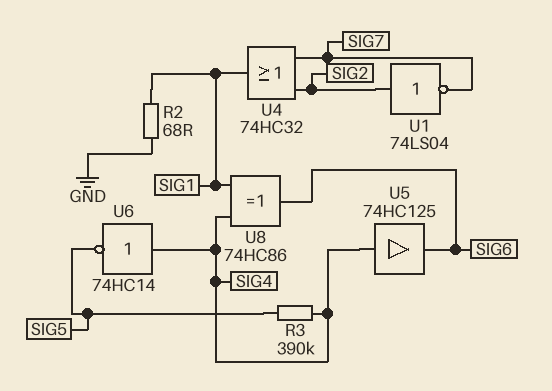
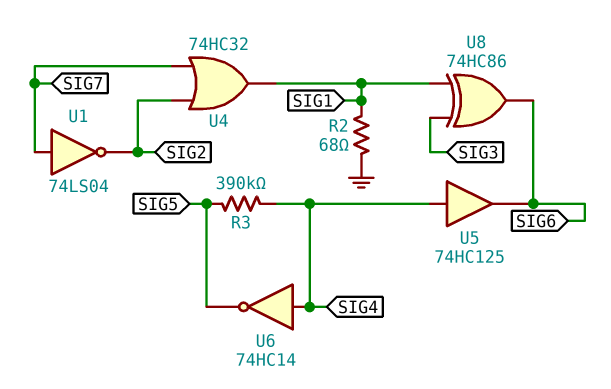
U1: NOT 74LS04 (in SIG2, out SIG7) -> NOT 74LS04 (in SIG7, out SIG2)
U8: XOR 74HC86 (in SIG1, in SIG4, out SIG6) -> XOR 74HC86 (in SIG1, in SIG3, out SIG6)

